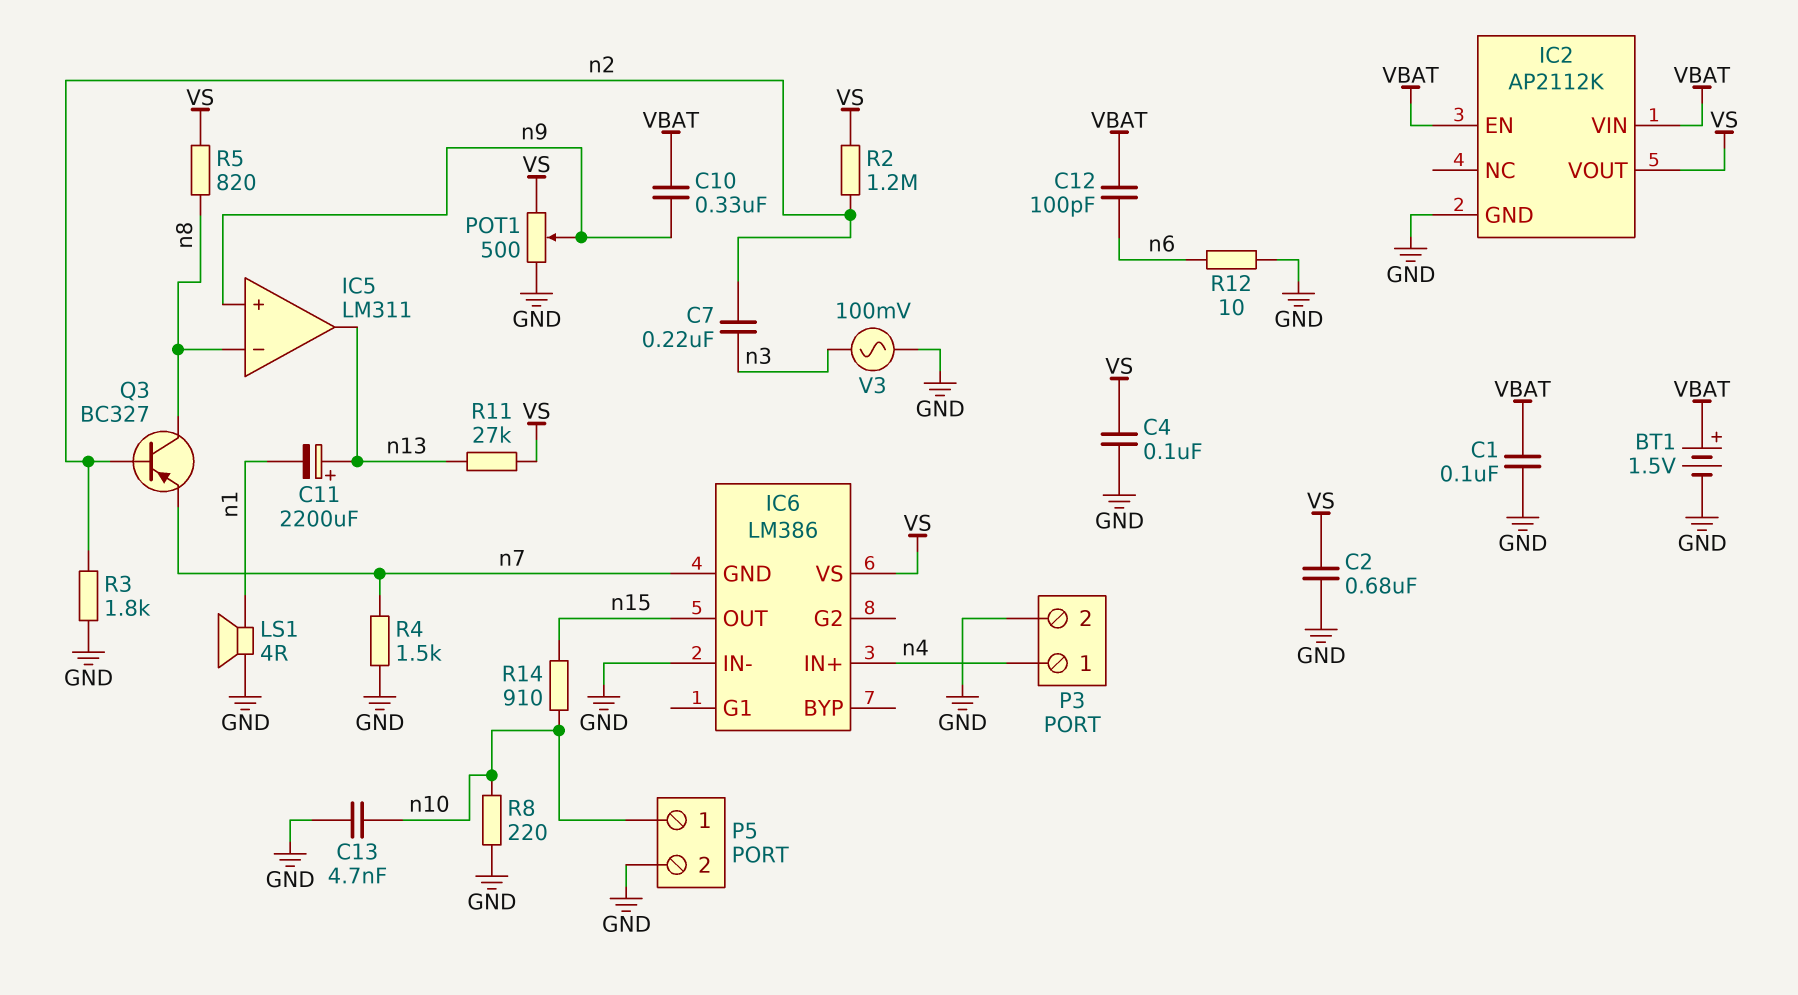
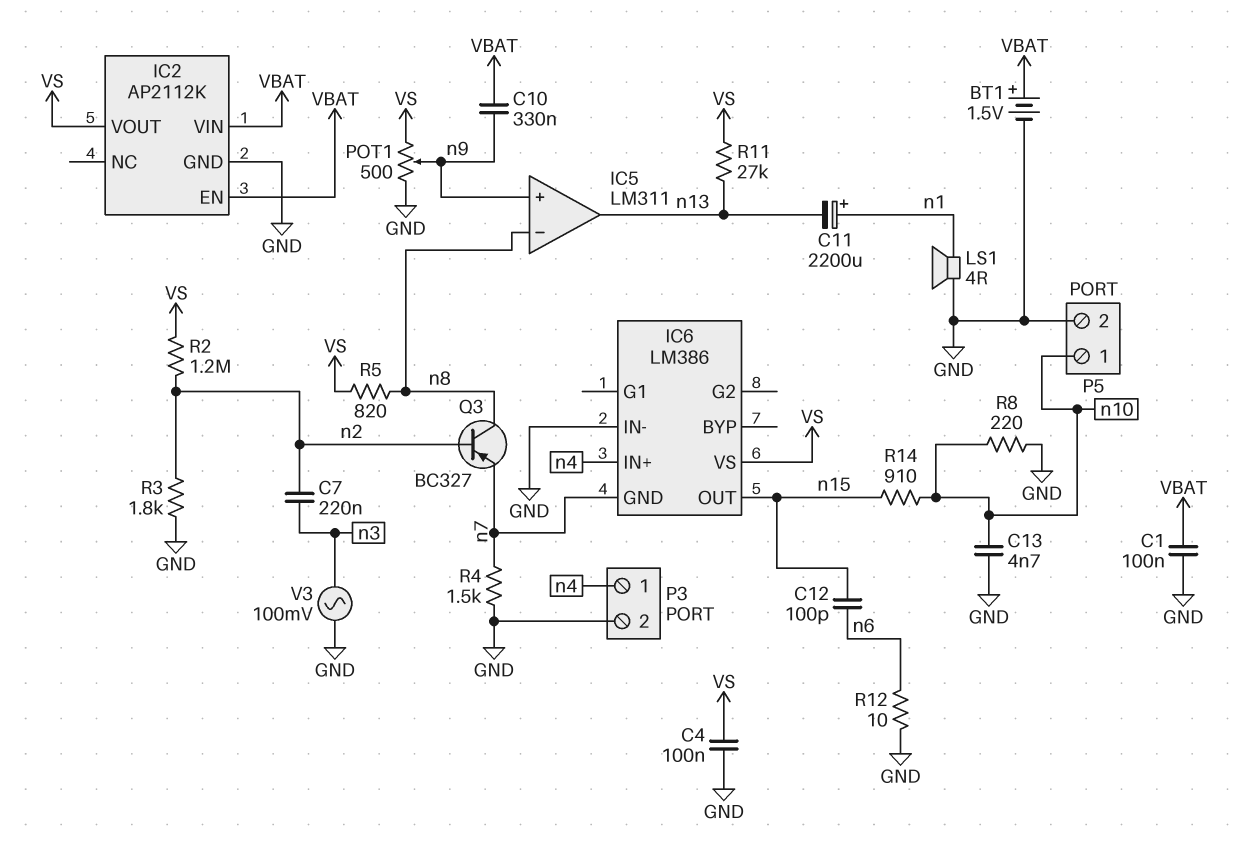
C2: 680nF (GND, VS) -> none
C11: 2200uF (plus n13, minus n1) -> 2200uF (plus n1, minus n13)
C12: 100pF (VBAT, n6) -> 100pF (n6, n15)

